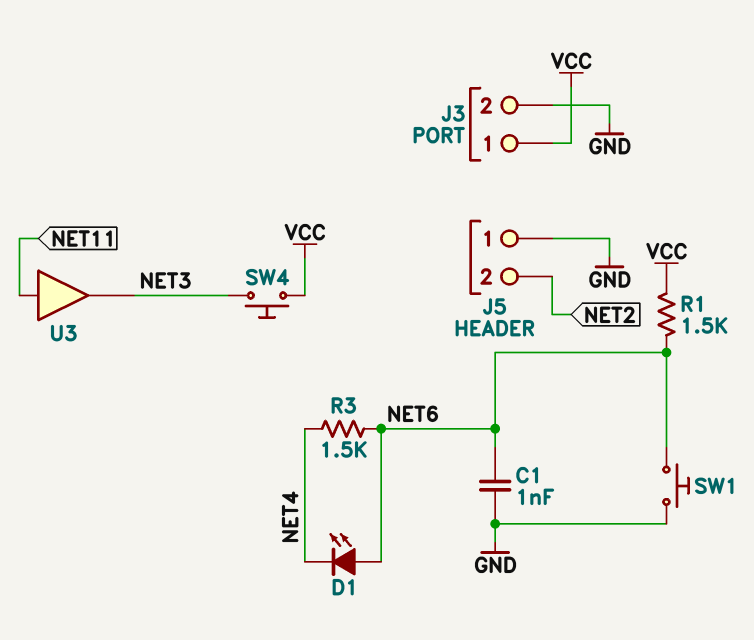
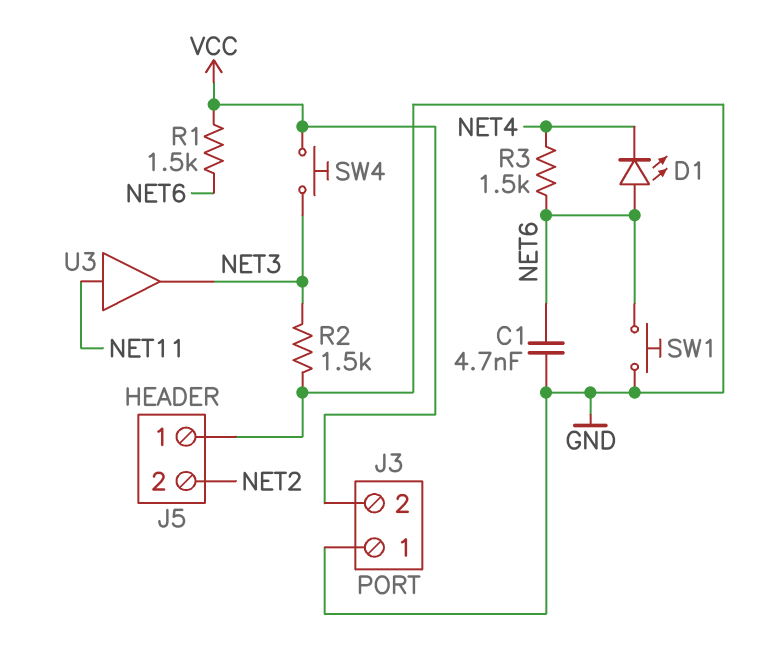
C1: 1nF (GND, NET6) -> 4.7nF (GND, NET6)
J3 pin 1: VCC -> GND
J3 pin 2: GND -> VCC
R2: none -> 1.5k (GND, NET3)

